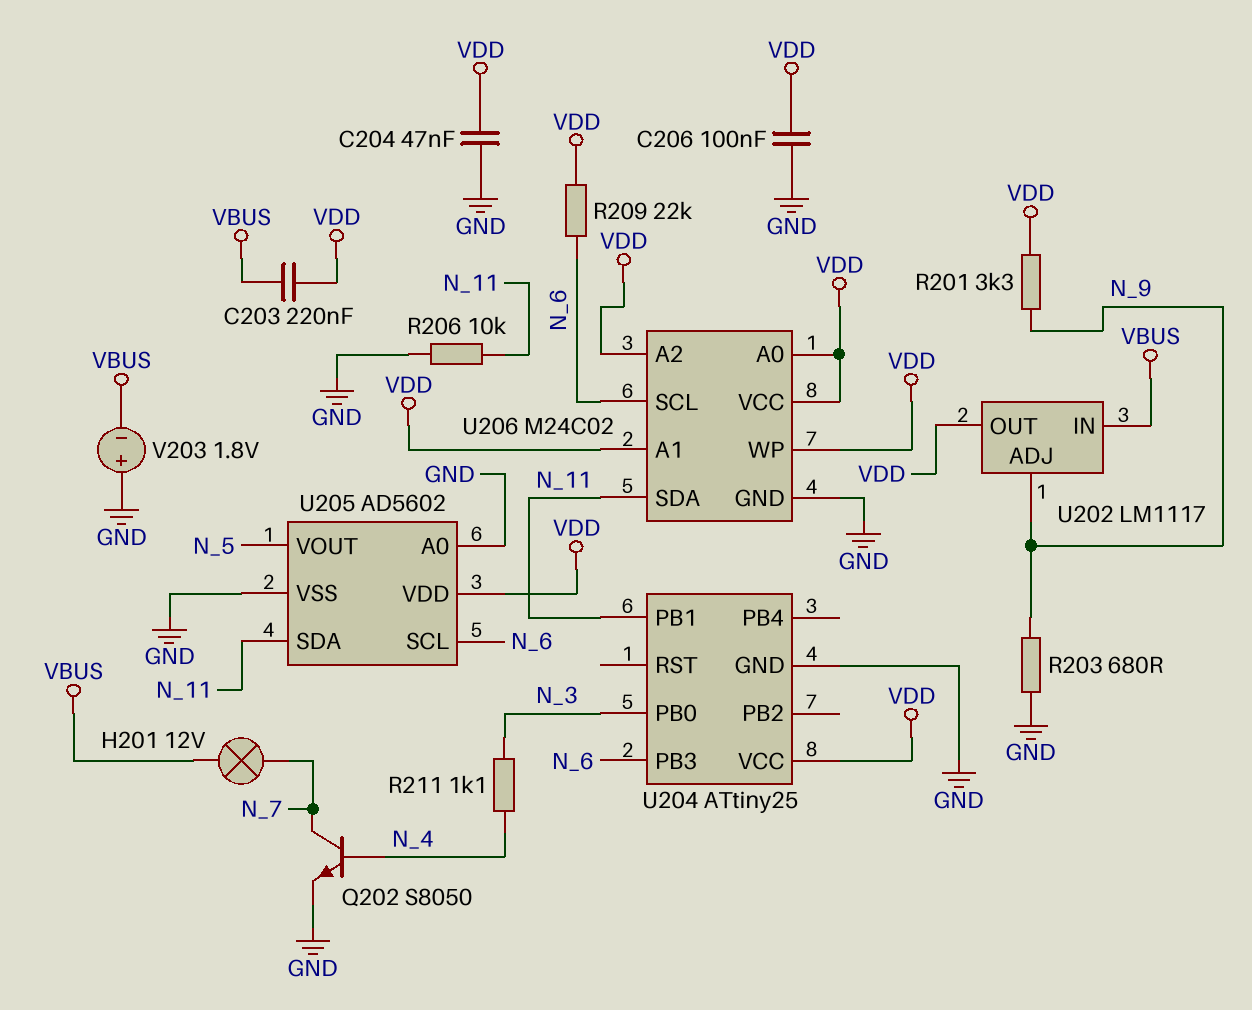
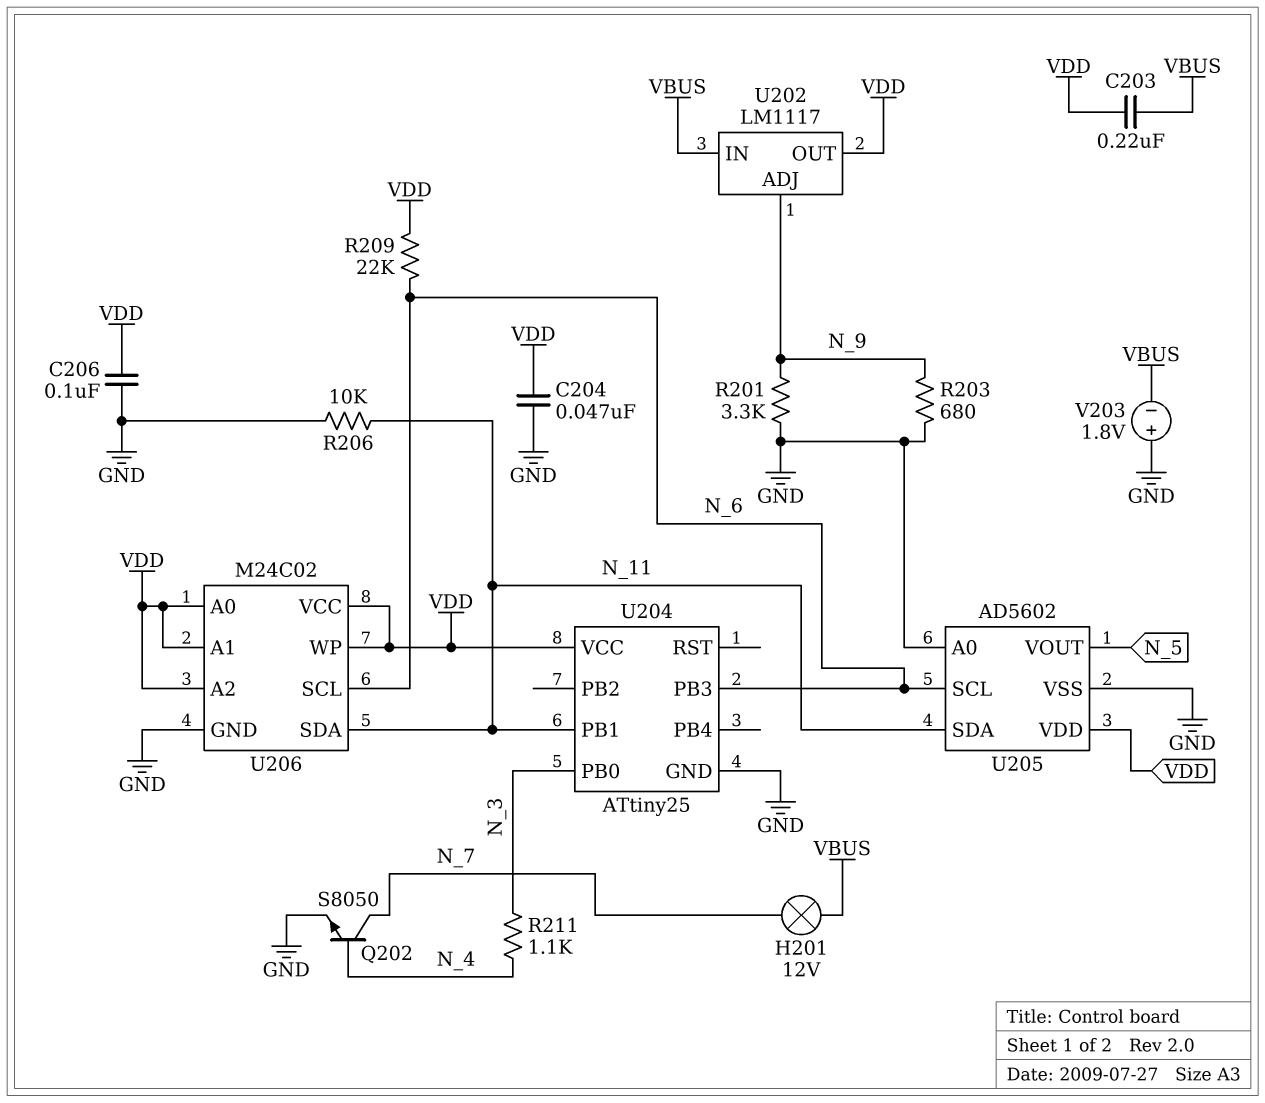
R201: 3.3k (N_9, VDD) -> 3.3k (GND, N_9)

